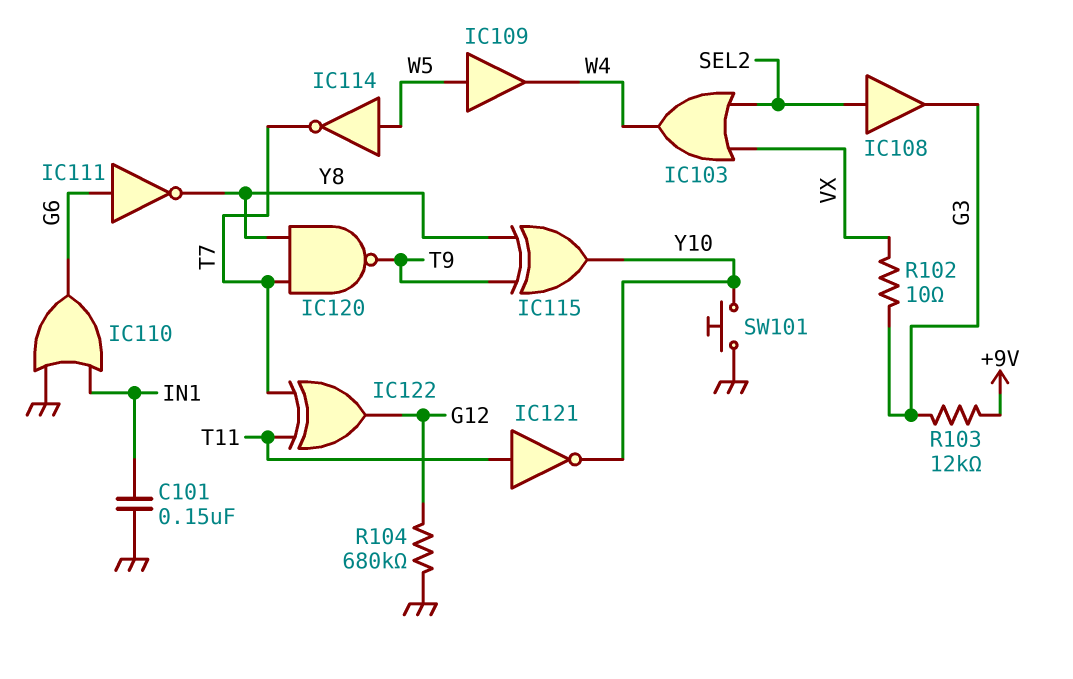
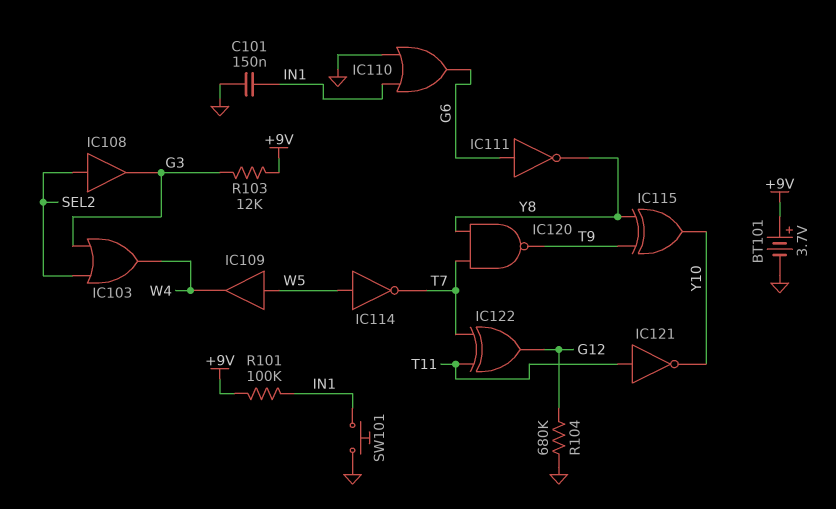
BT101: none -> 3.7V (plus +9V, minus GND)
IC103: OR (in SEL2, in VX, out W4) -> OR (in G3, in SEL2, out W4)
R101: none -> 100k (+9V, IN1)
R102: 10 (G3, VX) -> none
SW101: button (GND, Y10) -> button (GND, IN1)

